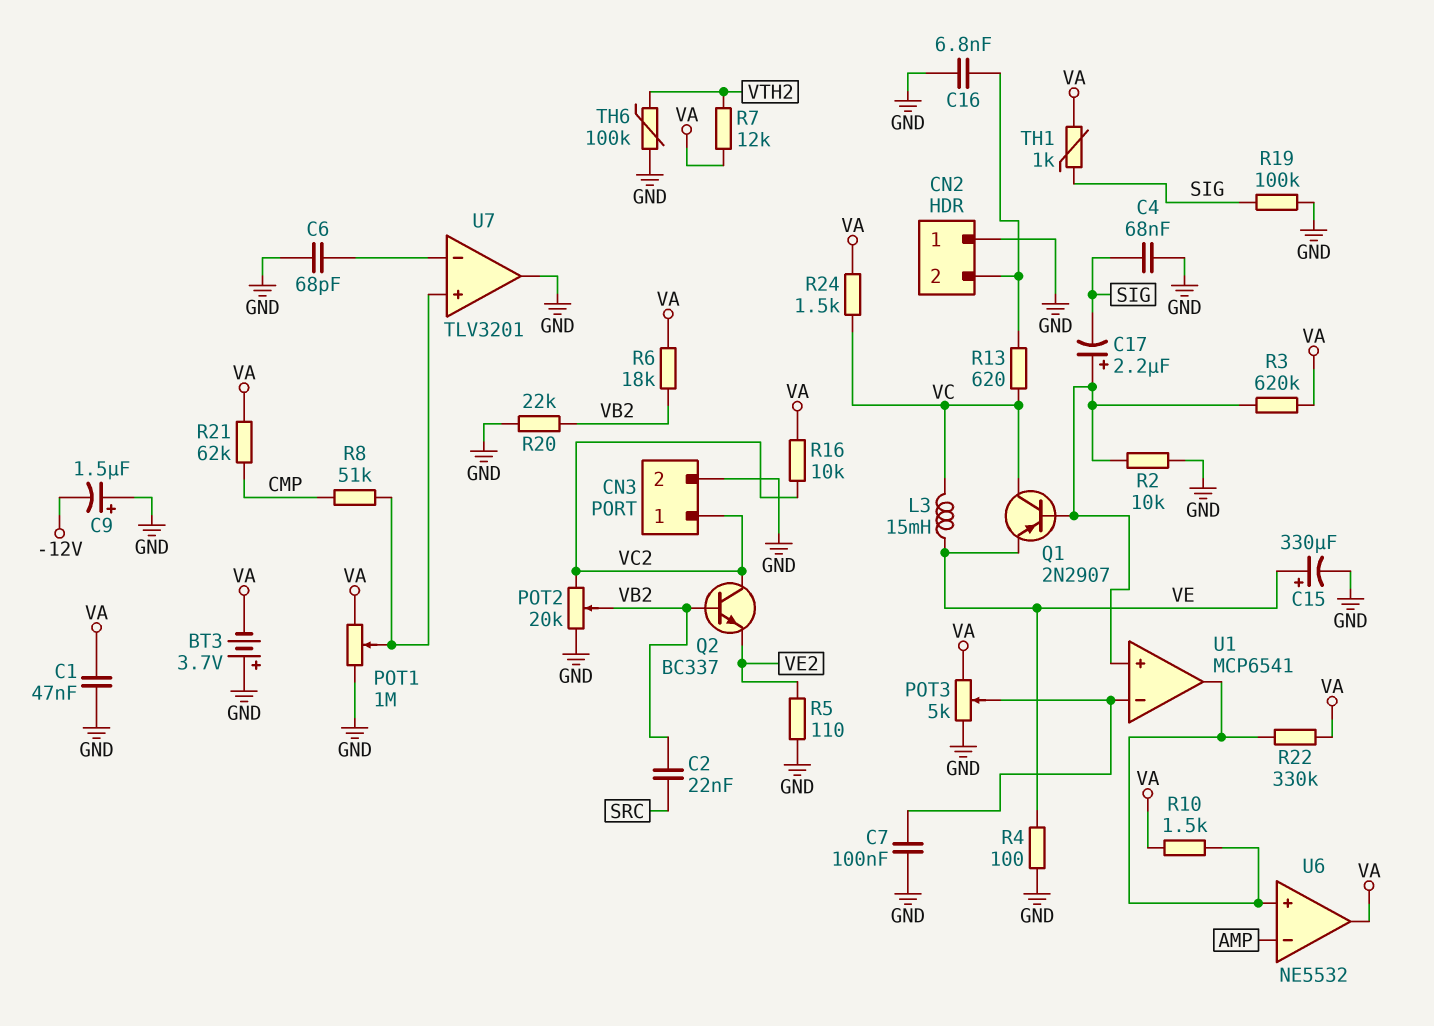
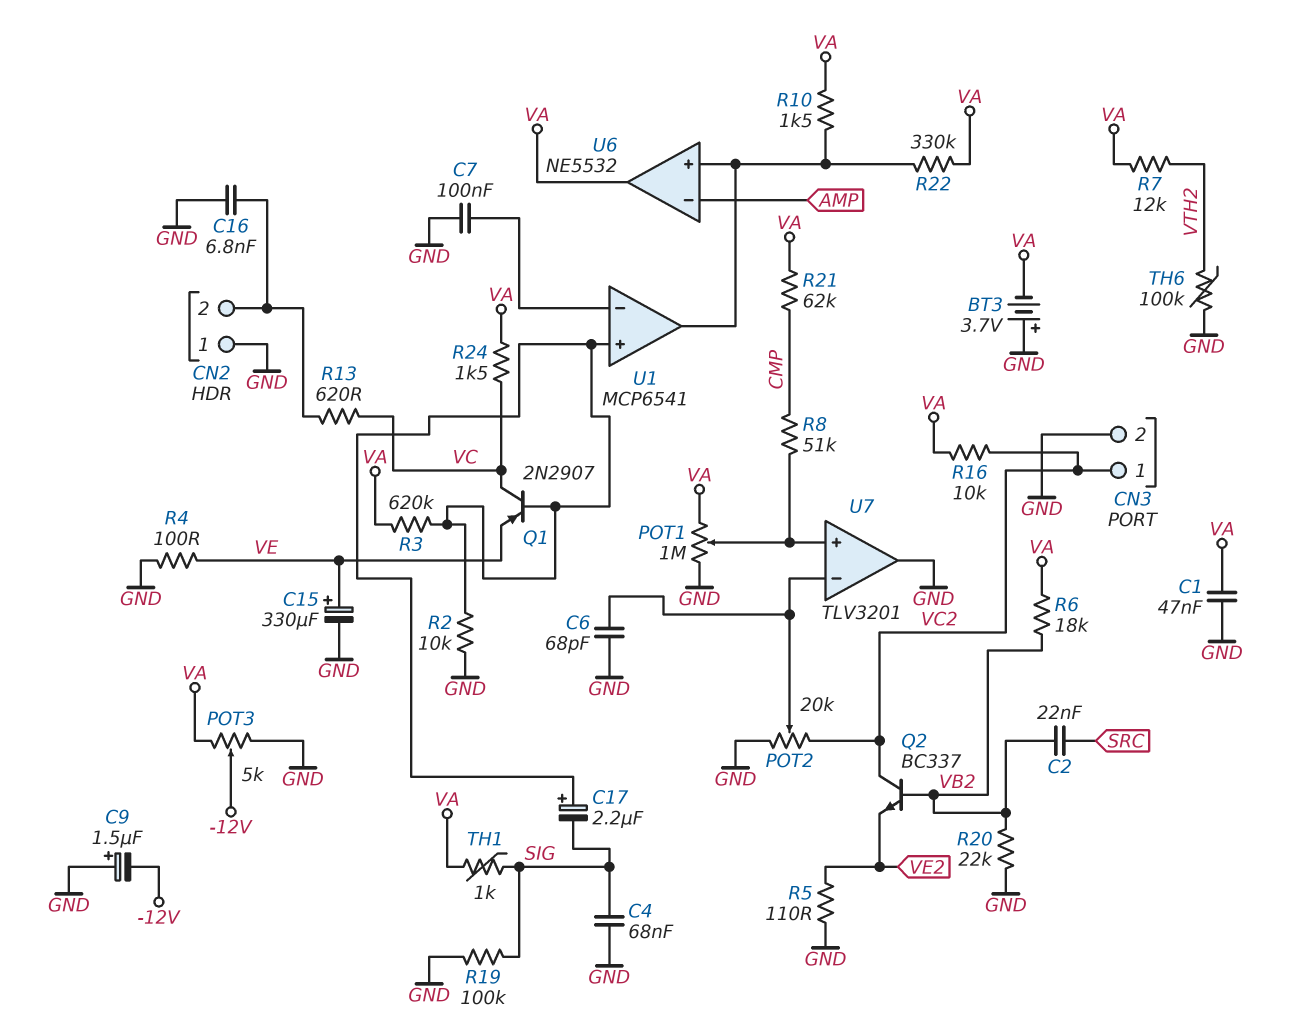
L3: 15mH (VC, VE) -> none
POT2: 20k (GND, VC2, wiper VB2) -> 20k (GND, VC2, wiper U7/in-)
POT3: 5k (GND, VA, wiper U1/in-) -> 5k (GND, VA, wiper -12V)

